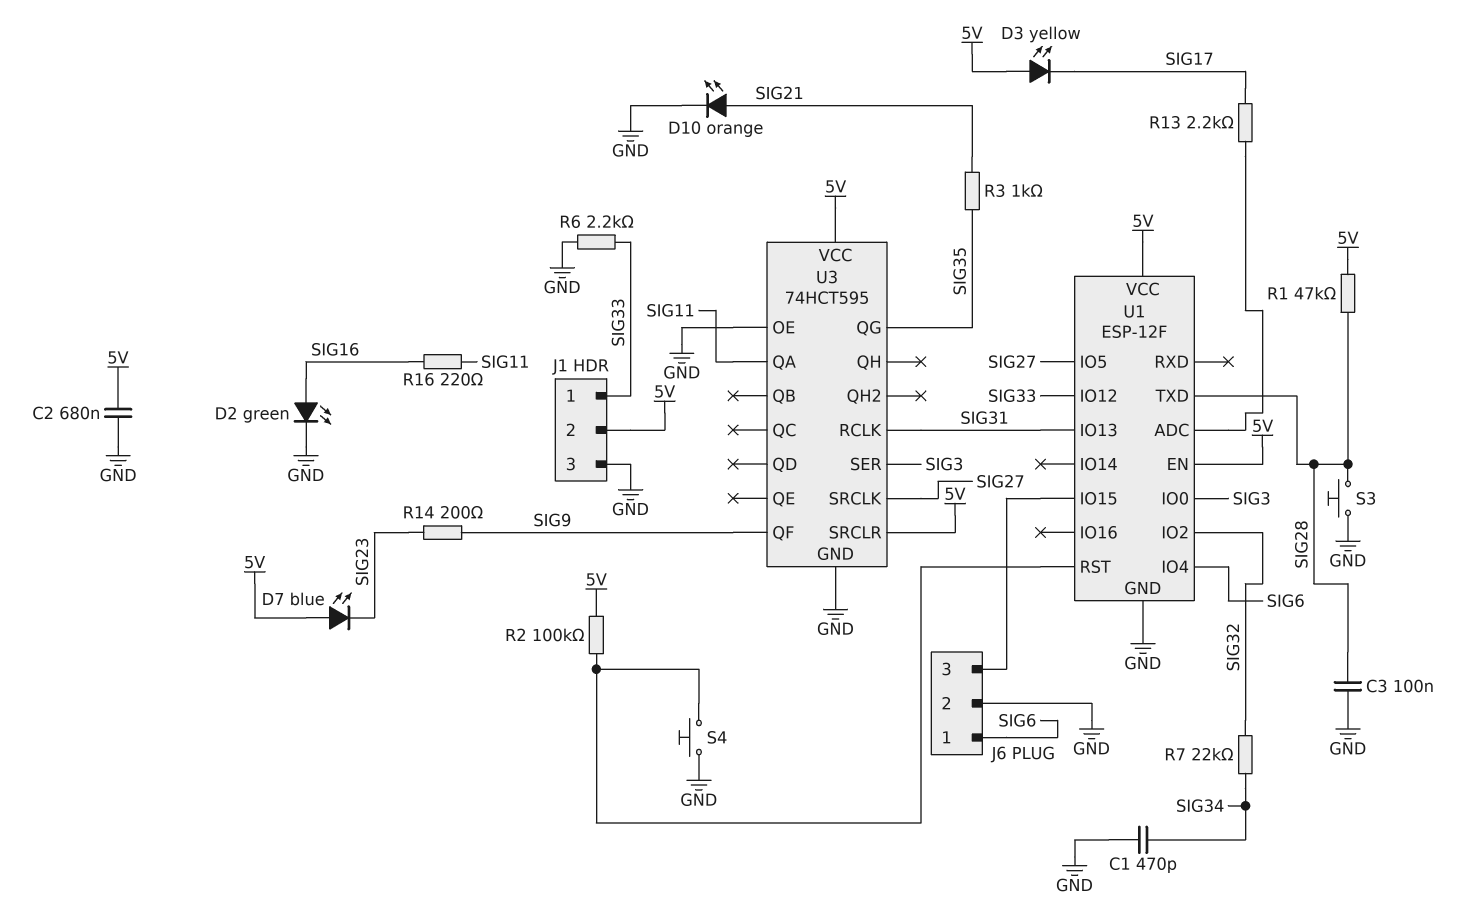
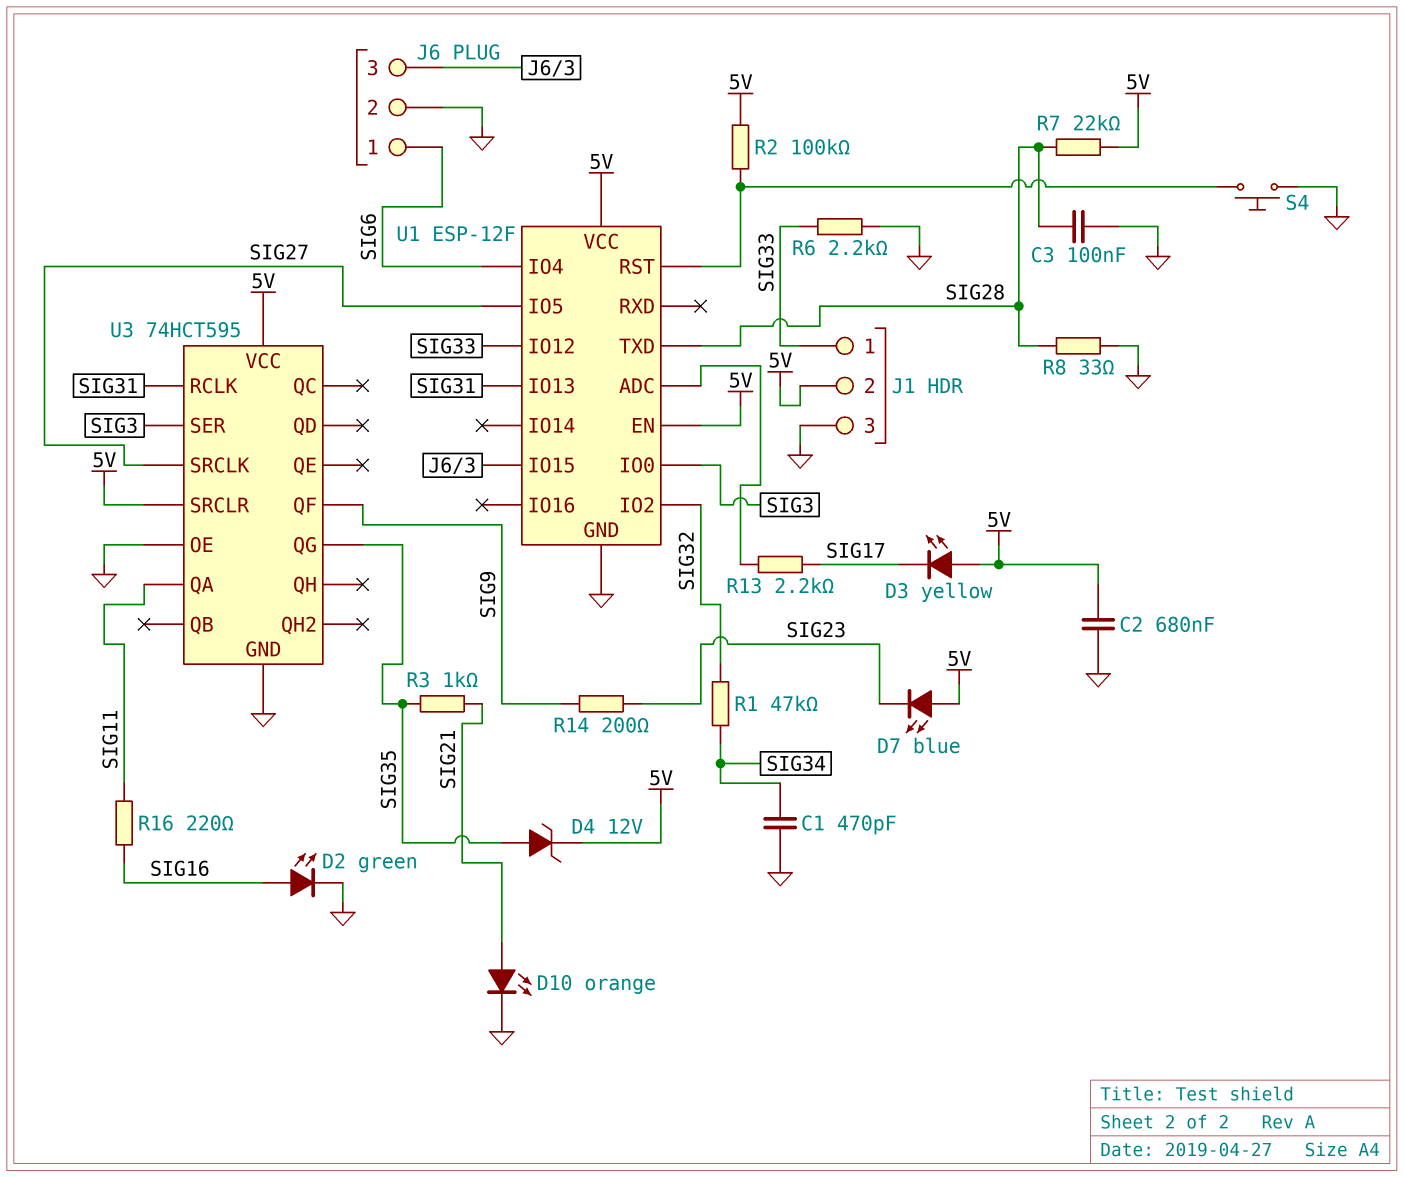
D4: none -> zener 12V (A SIG35, K 5V)
R1: 47k (5V, SIG28) -> 47k (SIG32, SIG34)
R7: 22k (SIG32, SIG34) -> 22k (5V, SIG28)
R8: none -> 33 (GND, SIG28)
S3: button (GND, SIG28) -> none

